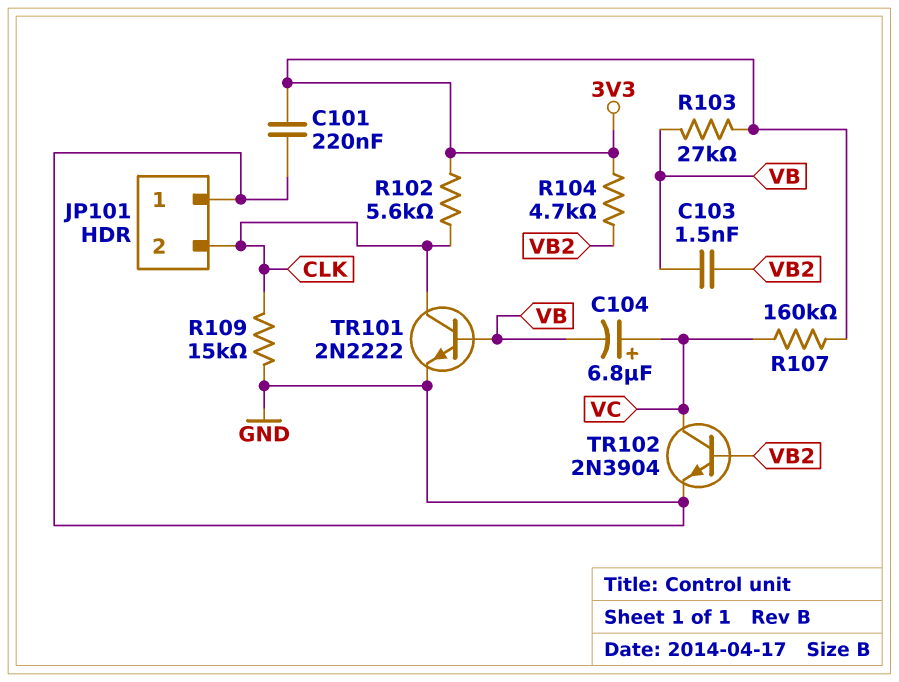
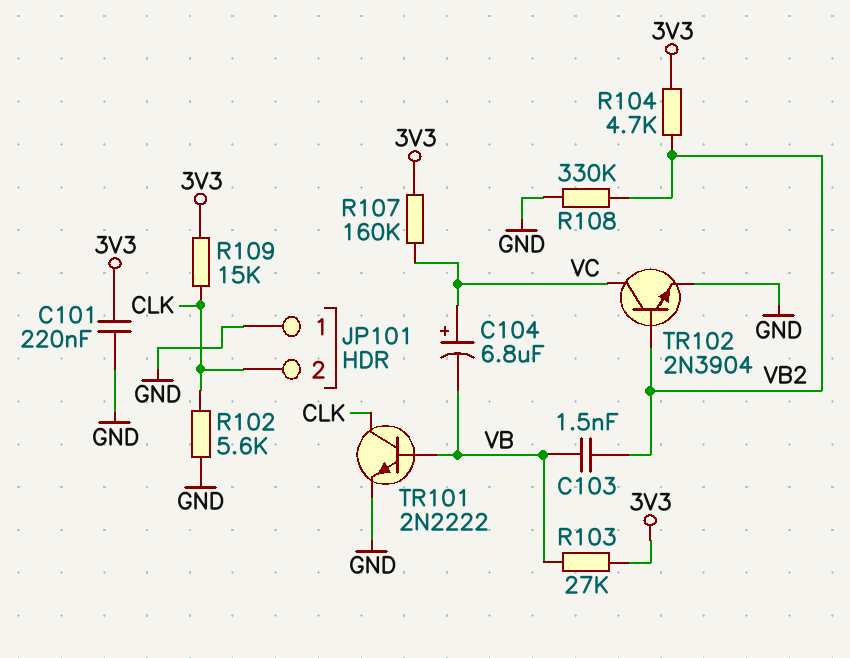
R102: 5.6k (3V3, CLK) -> 5.6k (CLK, GND)
R108: none -> 330k (GND, VB2)
R109: 15k (CLK, GND) -> 15k (3V3, CLK)

